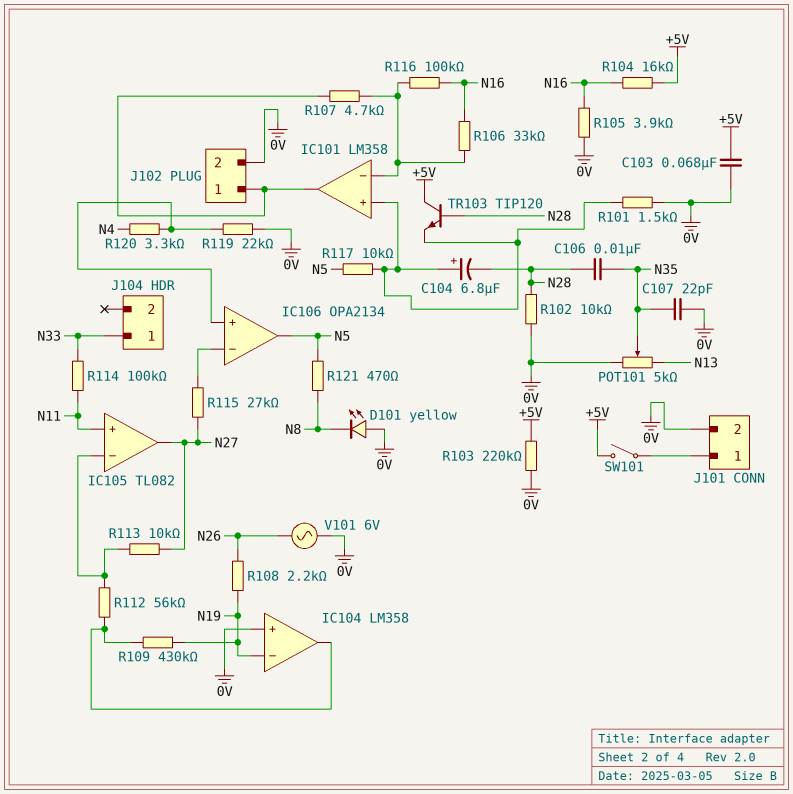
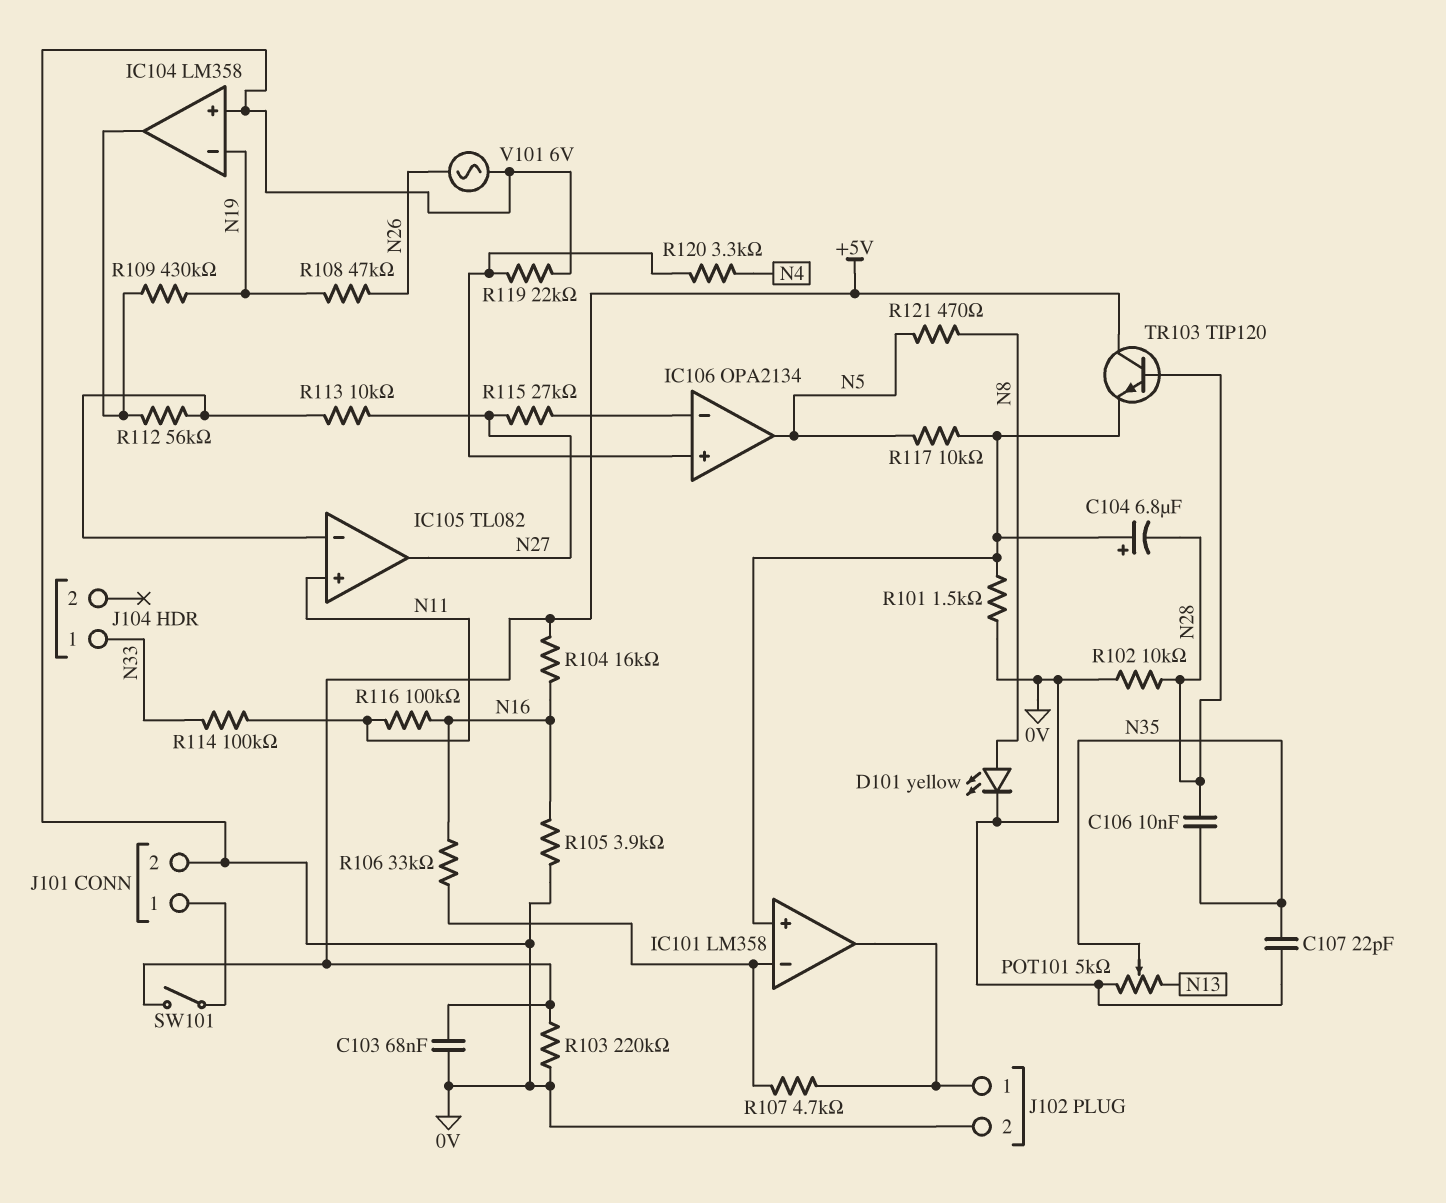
D101: LED yellow (A 0V, K N8) -> LED yellow (A N8, K 0V)
R108: 2.2k (N19, N26) -> 47k (N19, N26)
R116: 100k (IC101/in-, N16) -> 100k (N11, N16)

